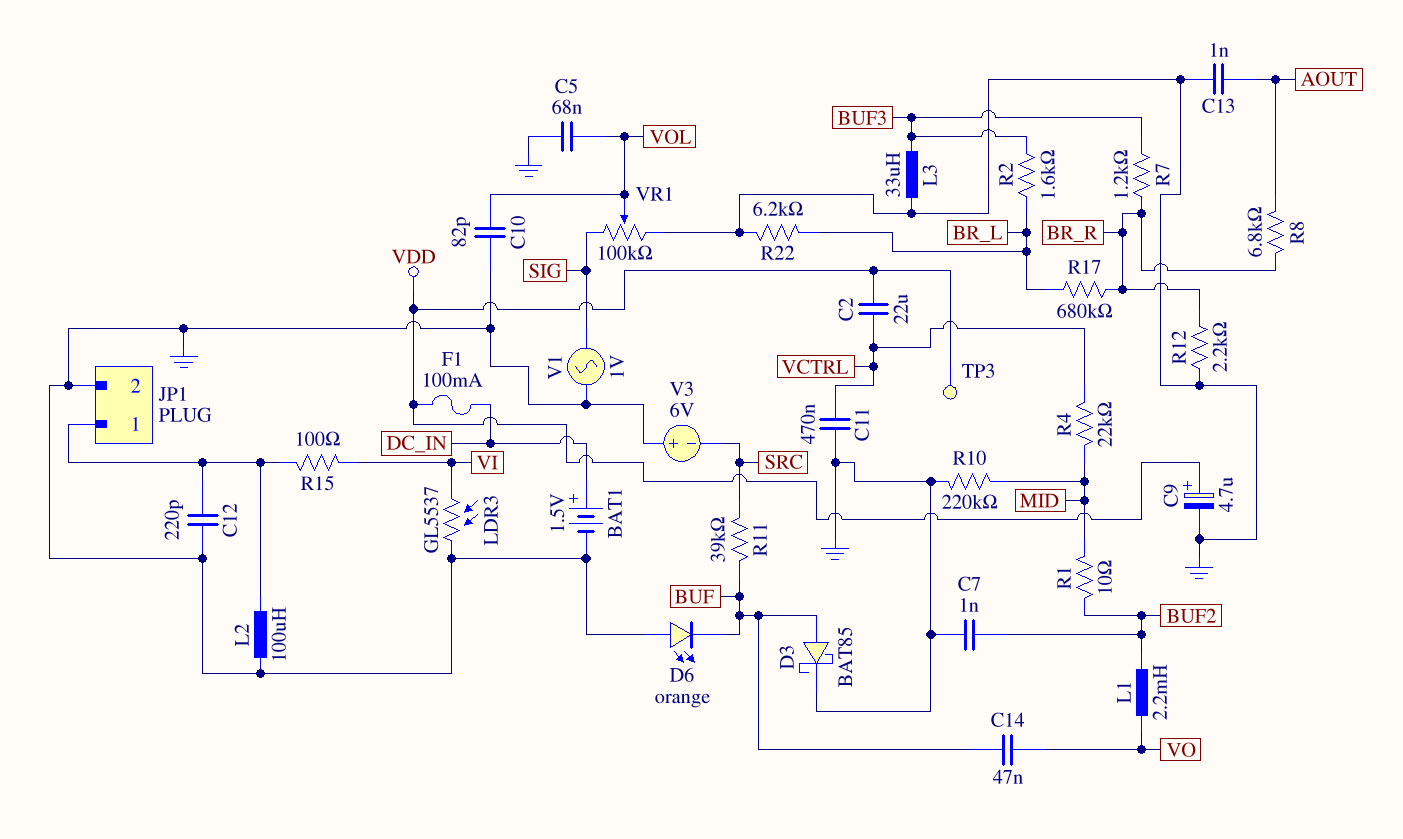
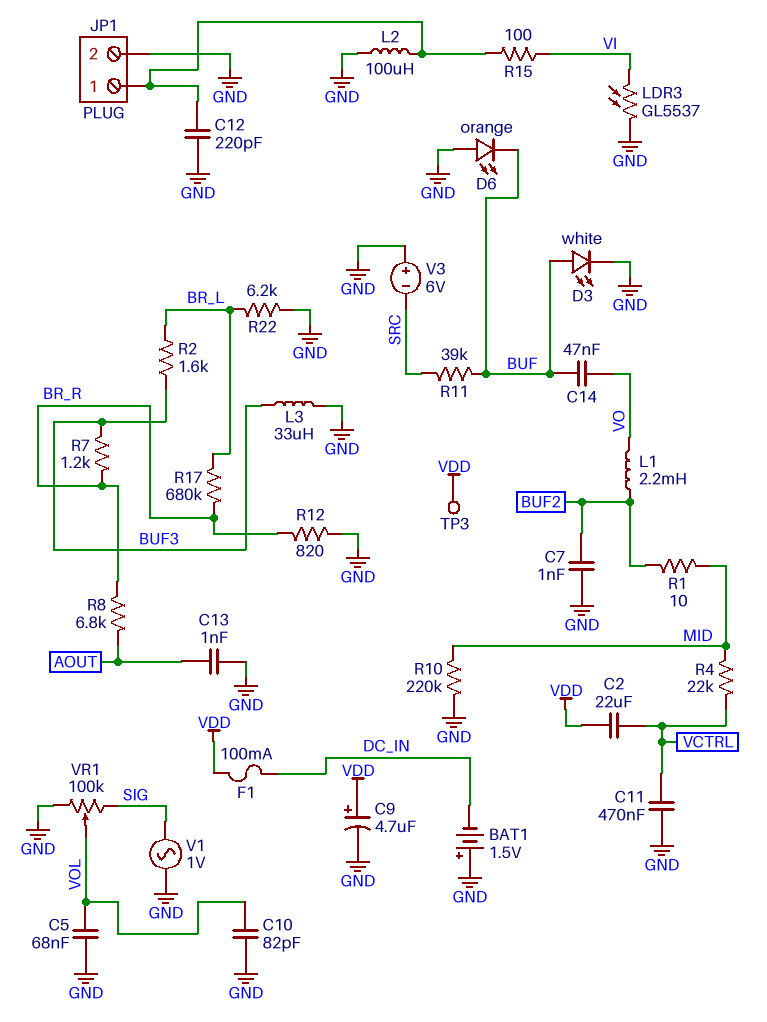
BAT1: 1.5V (plus DC_IN, minus GND) -> 1.5V (plus GND, minus DC_IN)
D3: schottky BAT85 (A BUF, K GND) -> LED white (A BUF, K GND)
R12: 2.2k (BR_R, GND) -> 820 (BR_R, GND)

